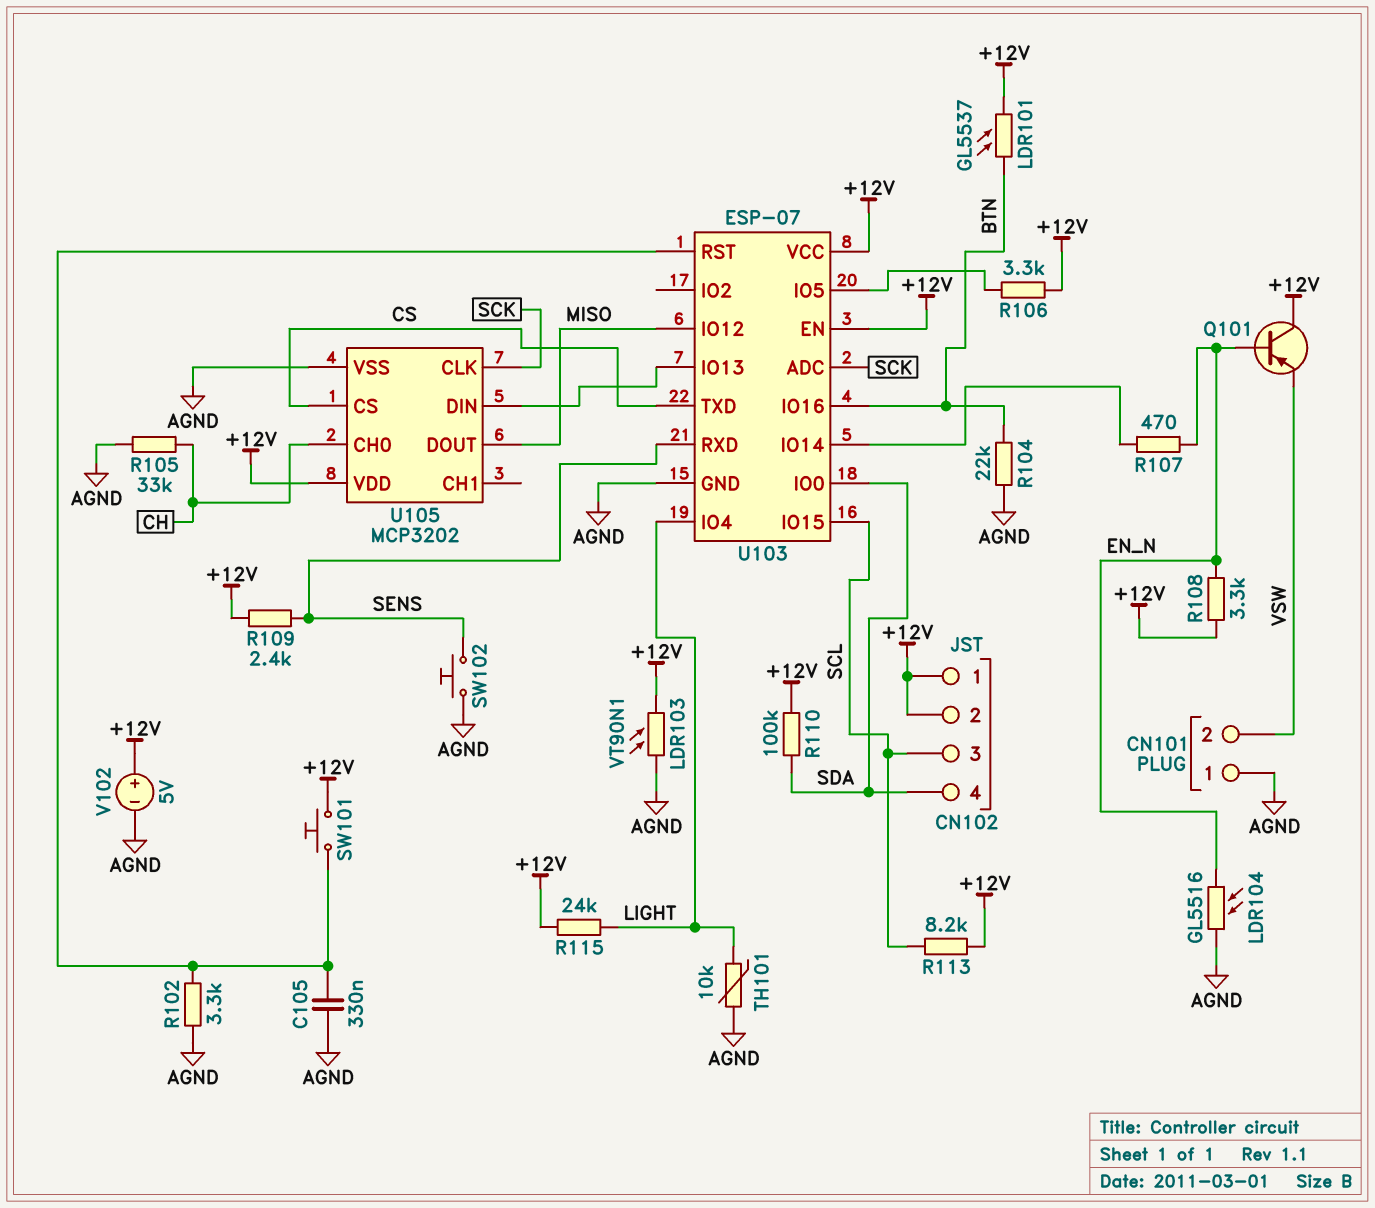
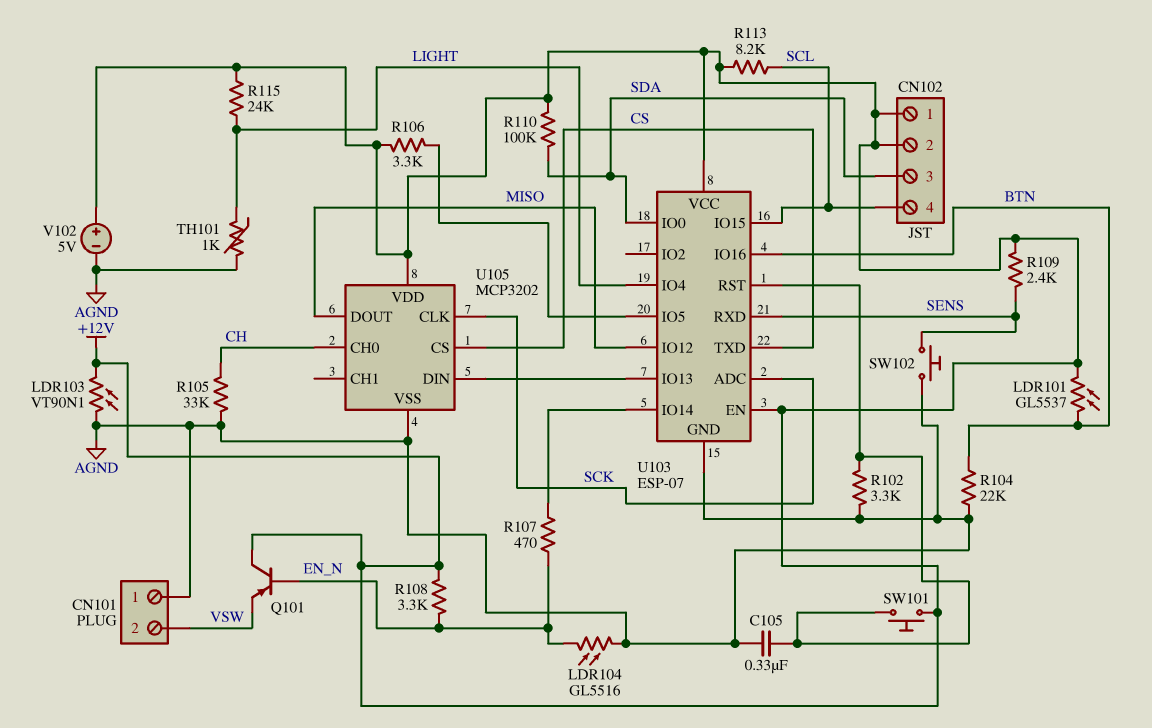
CN102 pin 3: SCL -> SDA
CN102 pin 4: SDA -> SCL
TH101: 10k (AGND, LIGHT) -> 1k (AGND, LIGHT)

